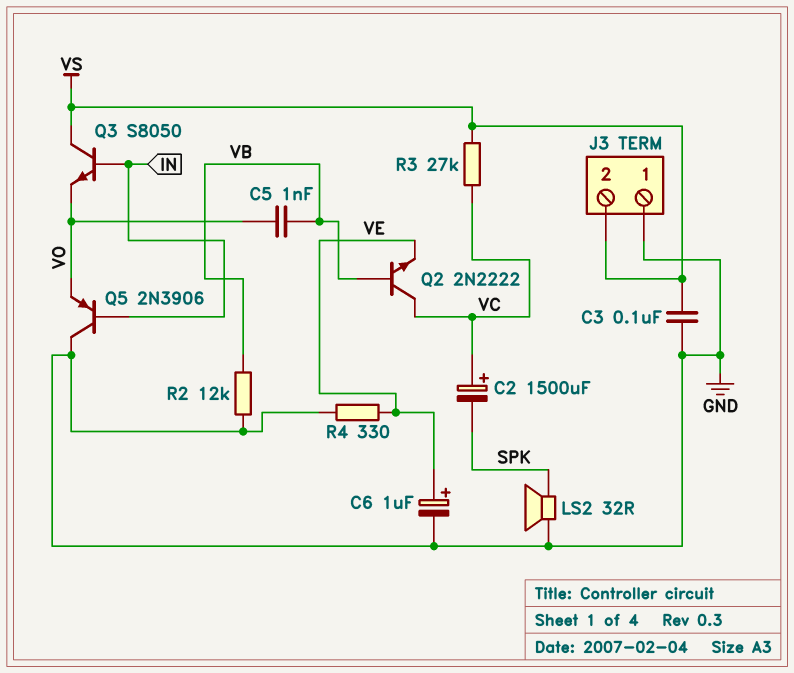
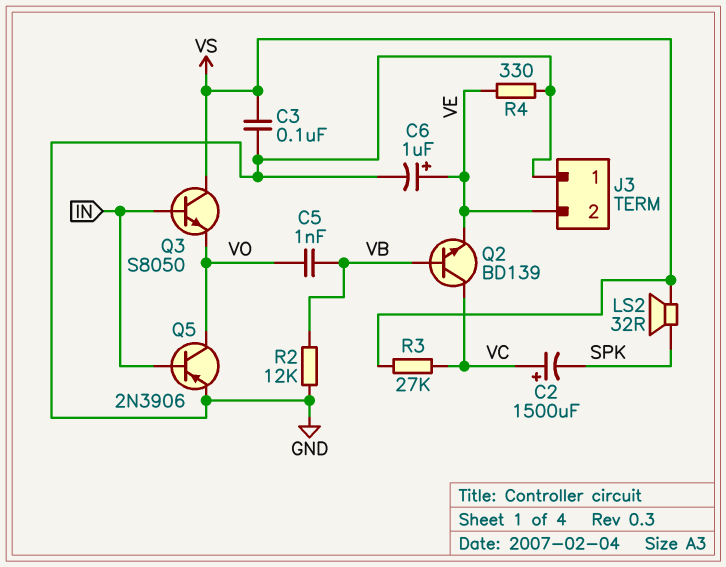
J3 pin 2: VS -> VE
LS2: speaker 32R (GND, SPK) -> speaker 32R (SPK, VS)
Q2: NPN 2N2222 (B VB, C VC, E VE) -> NPN BD139 (B VB, C VC, E VE)
Q5: PNP 2N3906 (B IN, C GND, E VO) -> PNP 2N3906 (B IN, C VO, E GND)

